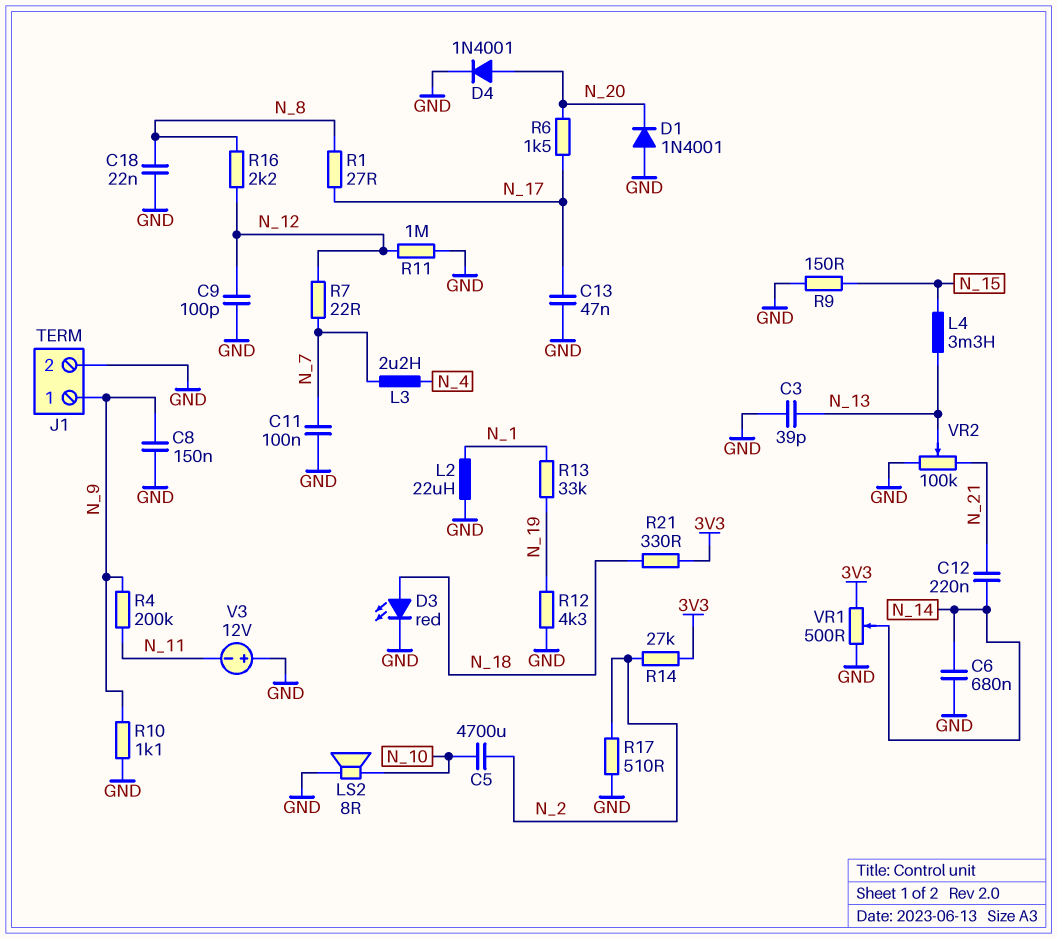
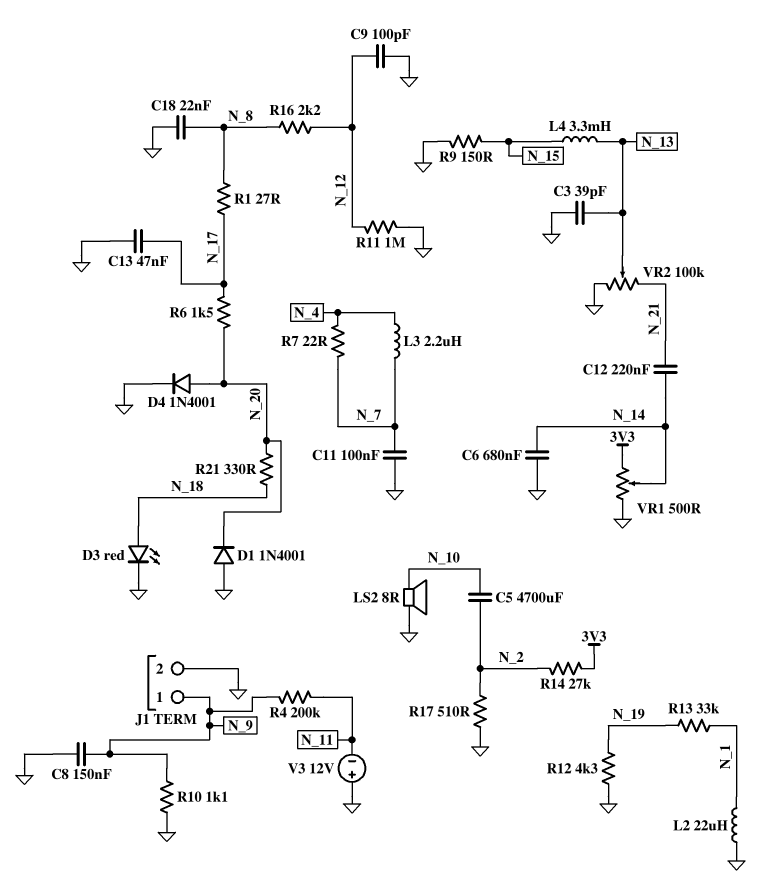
R7: 22 (N_7, N_12) -> 22 (N_4, N_7)
R21: 330 (3V3, N_18) -> 330 (N_18, N_20)

